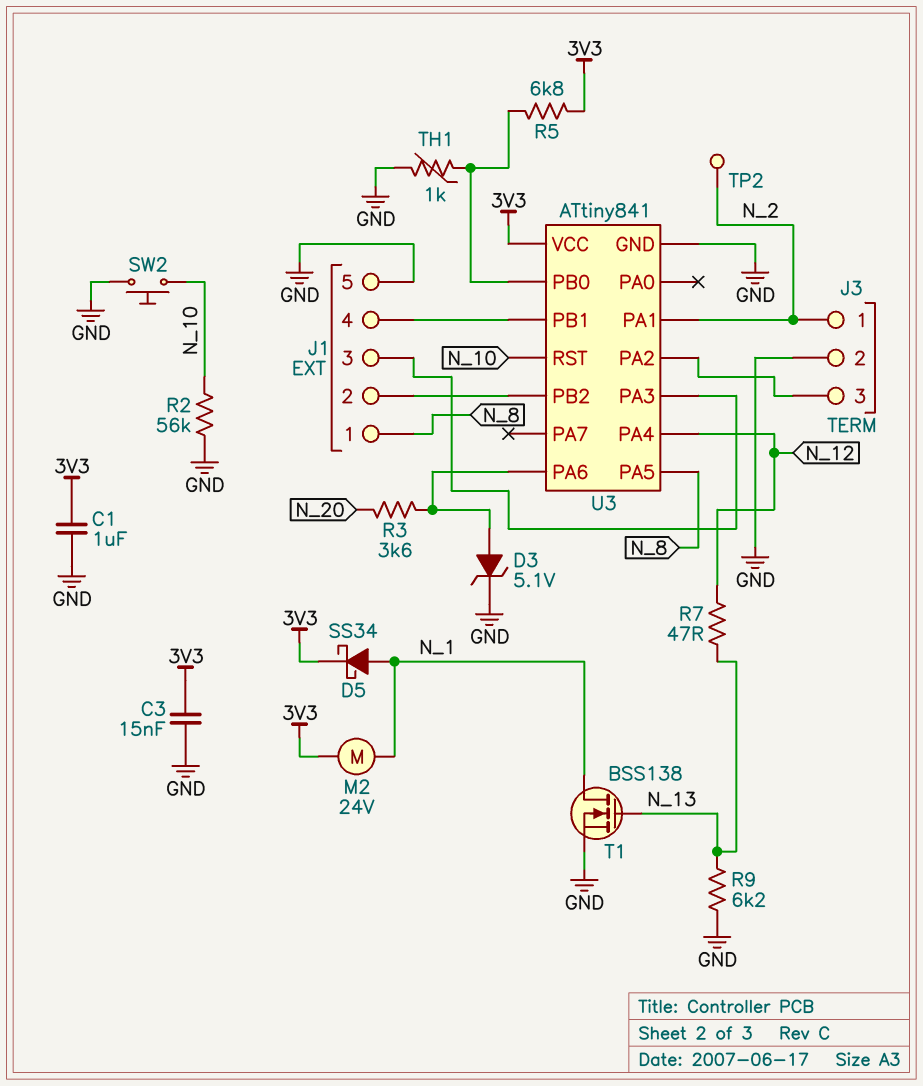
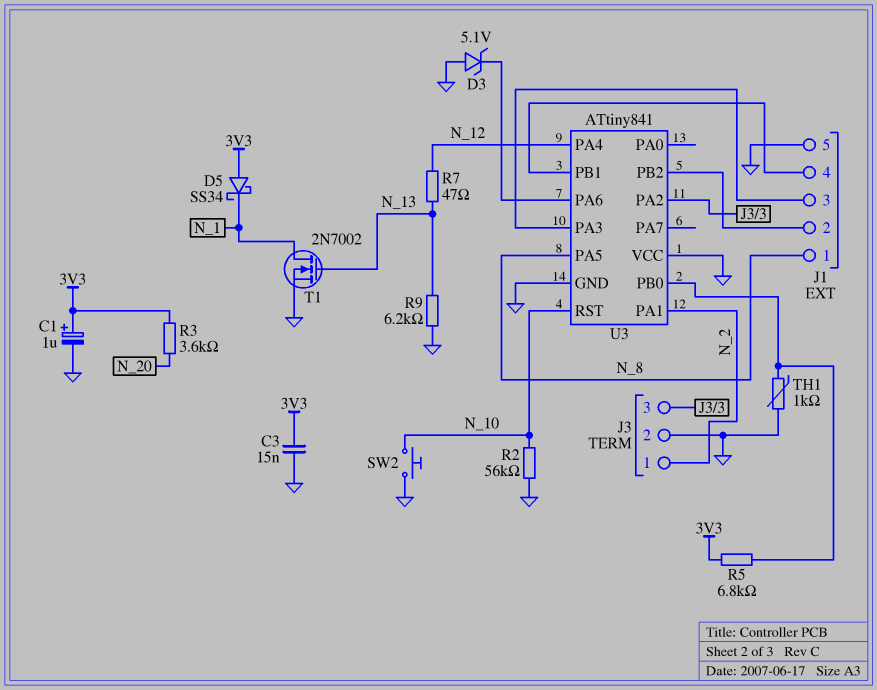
C1: 1uF (3V3, GND) -> 1uF (plus 3V3, minus GND)
D3: zener 5.1V (A U3/PA6, K GND) -> zener 5.1V (A GND, K U3/PA6)
D5: schottky SS34 (A N_1, K 3V3) -> schottky SS34 (A 3V3, K N_1)
M2: motor 24V (3V3, N_1) -> none
R3: 3.6k (N_20, U3/PA6) -> 3.6k (3V3, N_20)
T1: NMOS BSS138 (G N_13, D N_1, S GND) -> NMOS 2N7002 (G N_13, D N_1, S GND)
TP2: test point (N_2) -> none
U3 pin VCC: 3V3 -> GND

